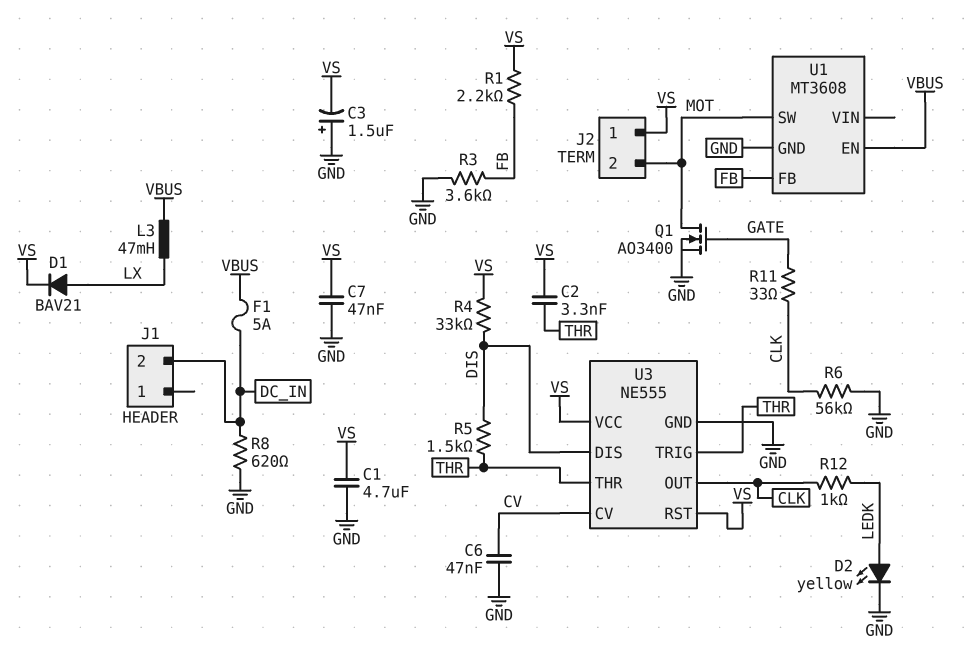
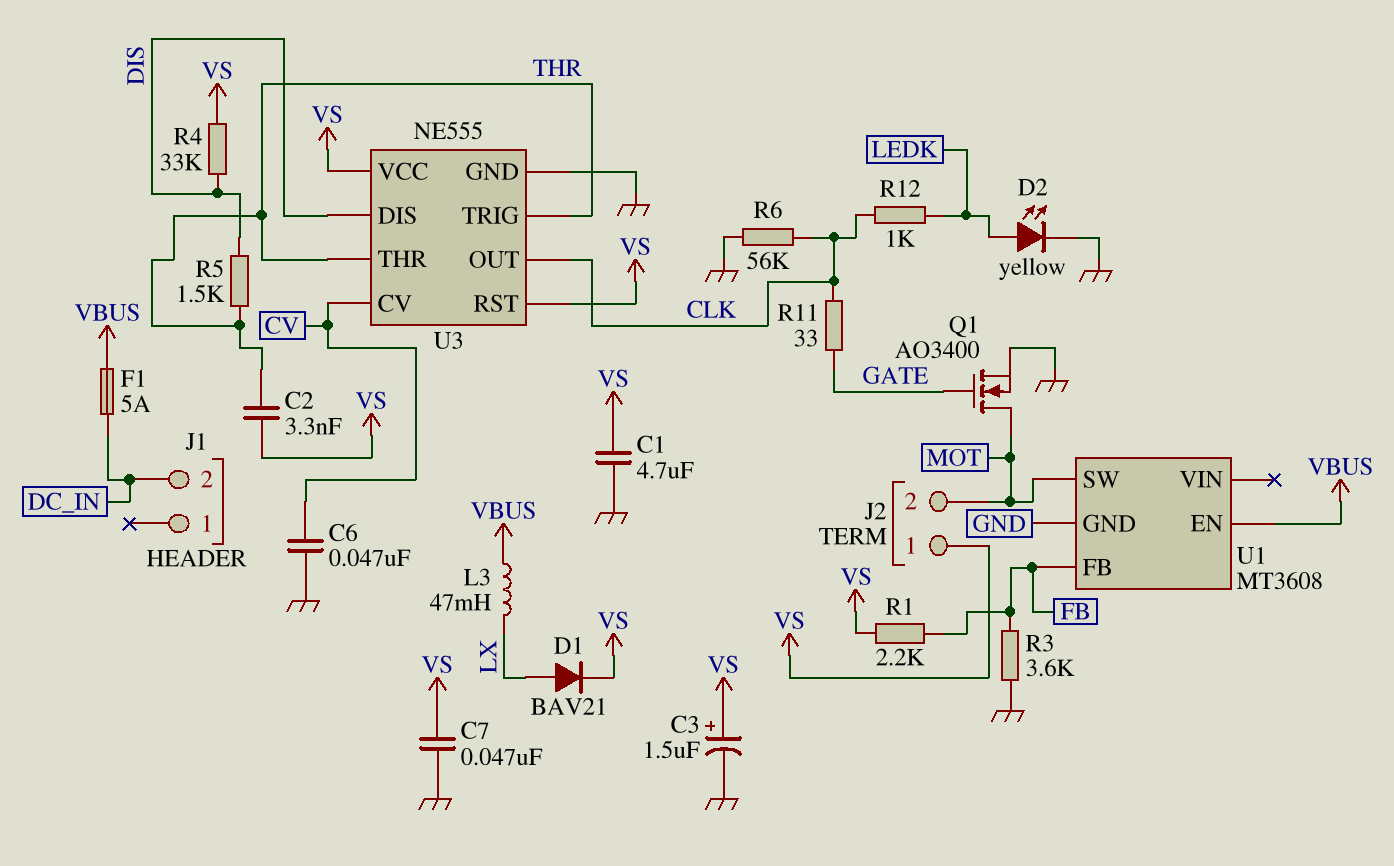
C3: 1.5uF (plus GND, minus VS) -> 1.5uF (plus VS, minus GND)
R8: 620 (DC_IN, GND) -> none

